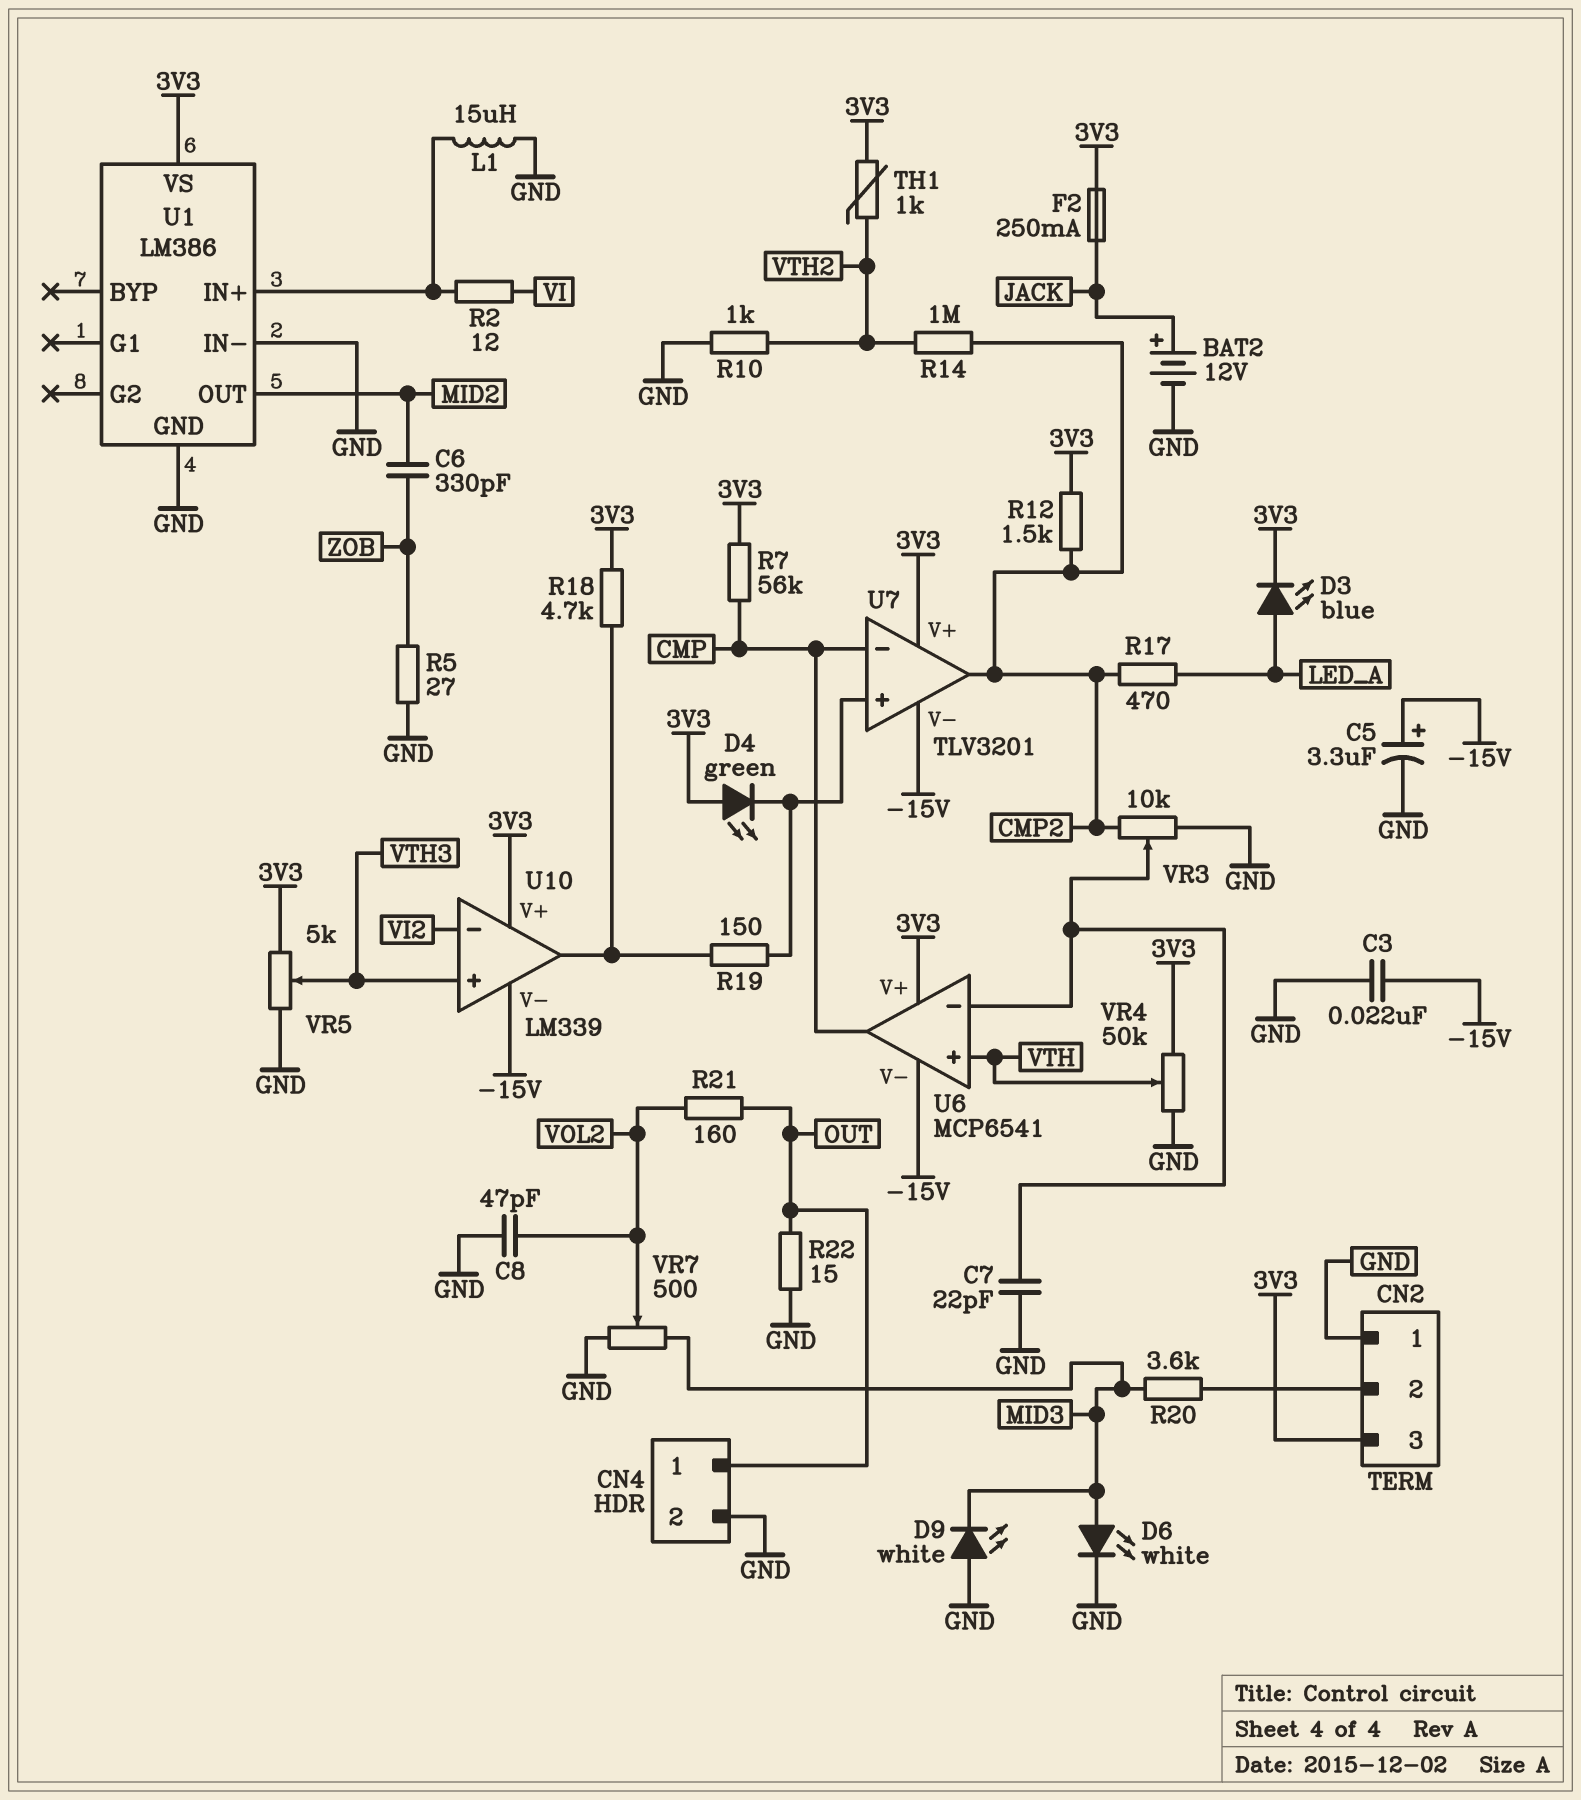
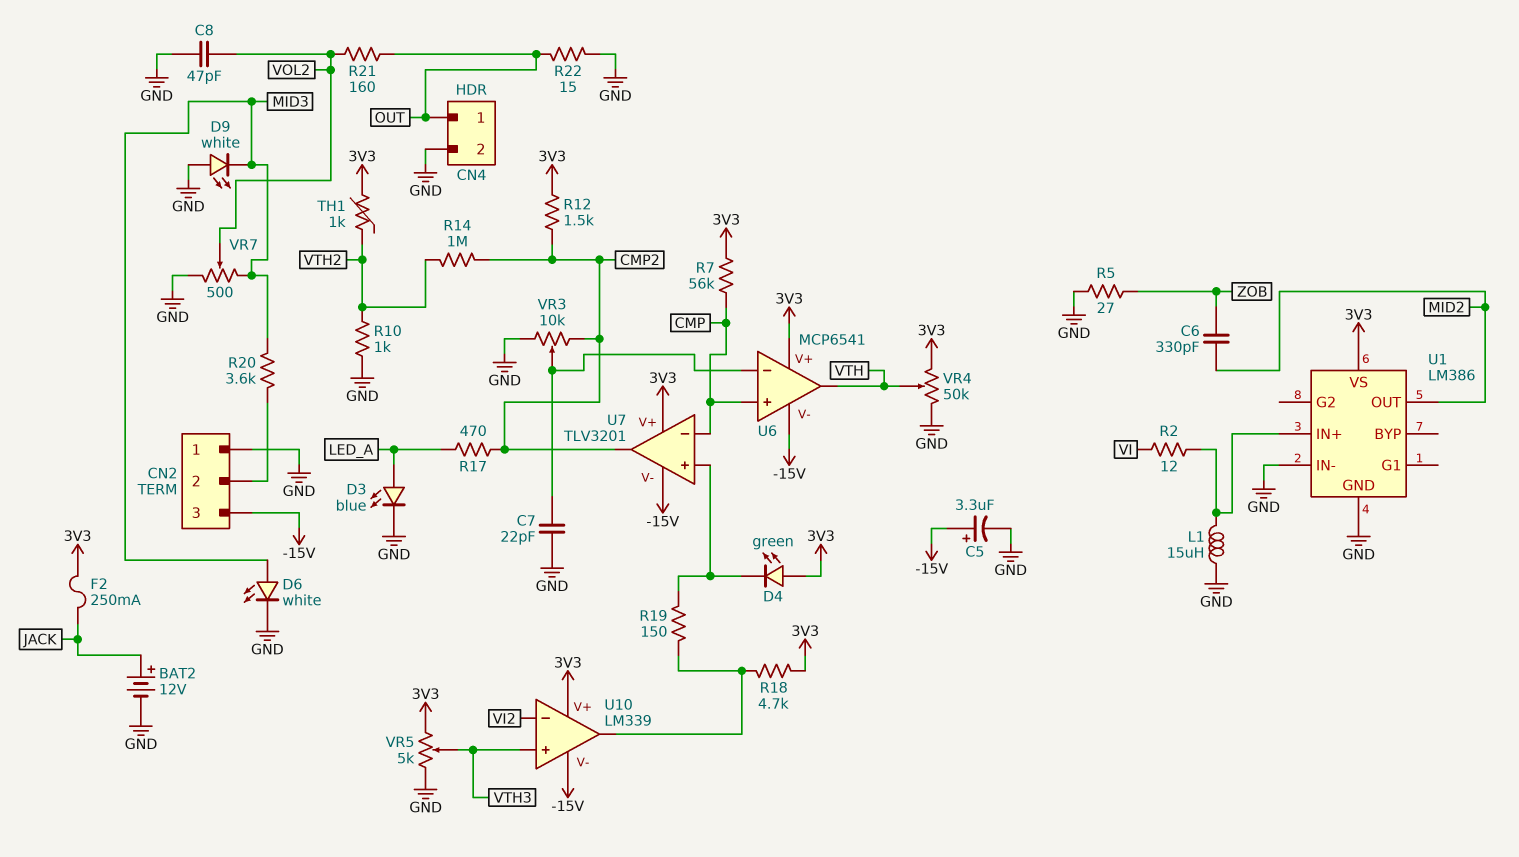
C3: 22nF (-15V, GND) -> none
CN2 pin 3: 3V3 -> -15V
D3: LED blue (A LED_A, K 3V3) -> LED blue (A LED_A, K GND)
U6 pin in+: VTH -> CMP
U6 pin out: CMP -> VTH

